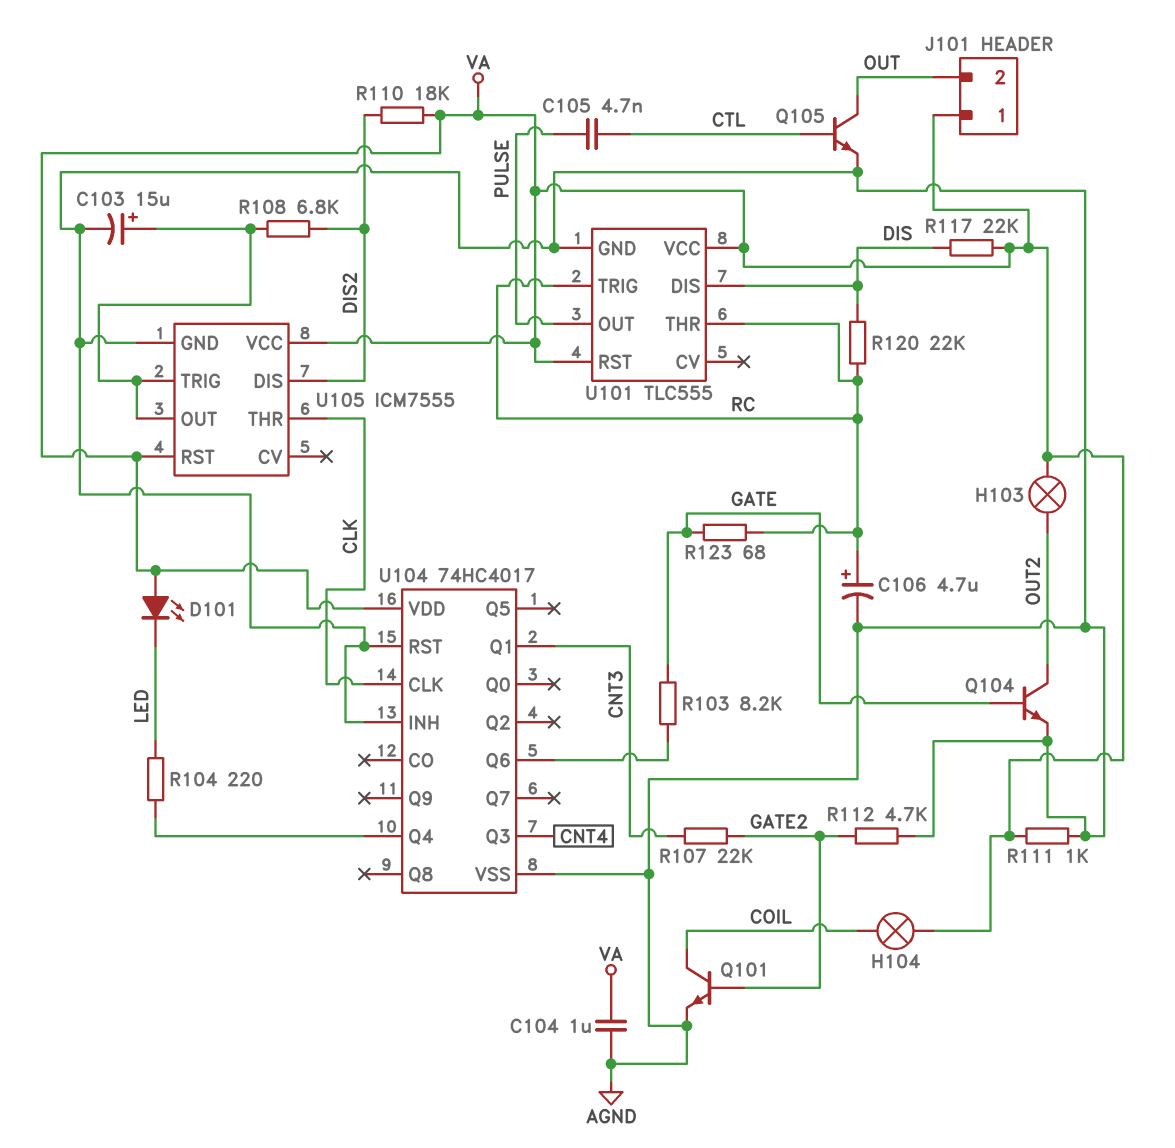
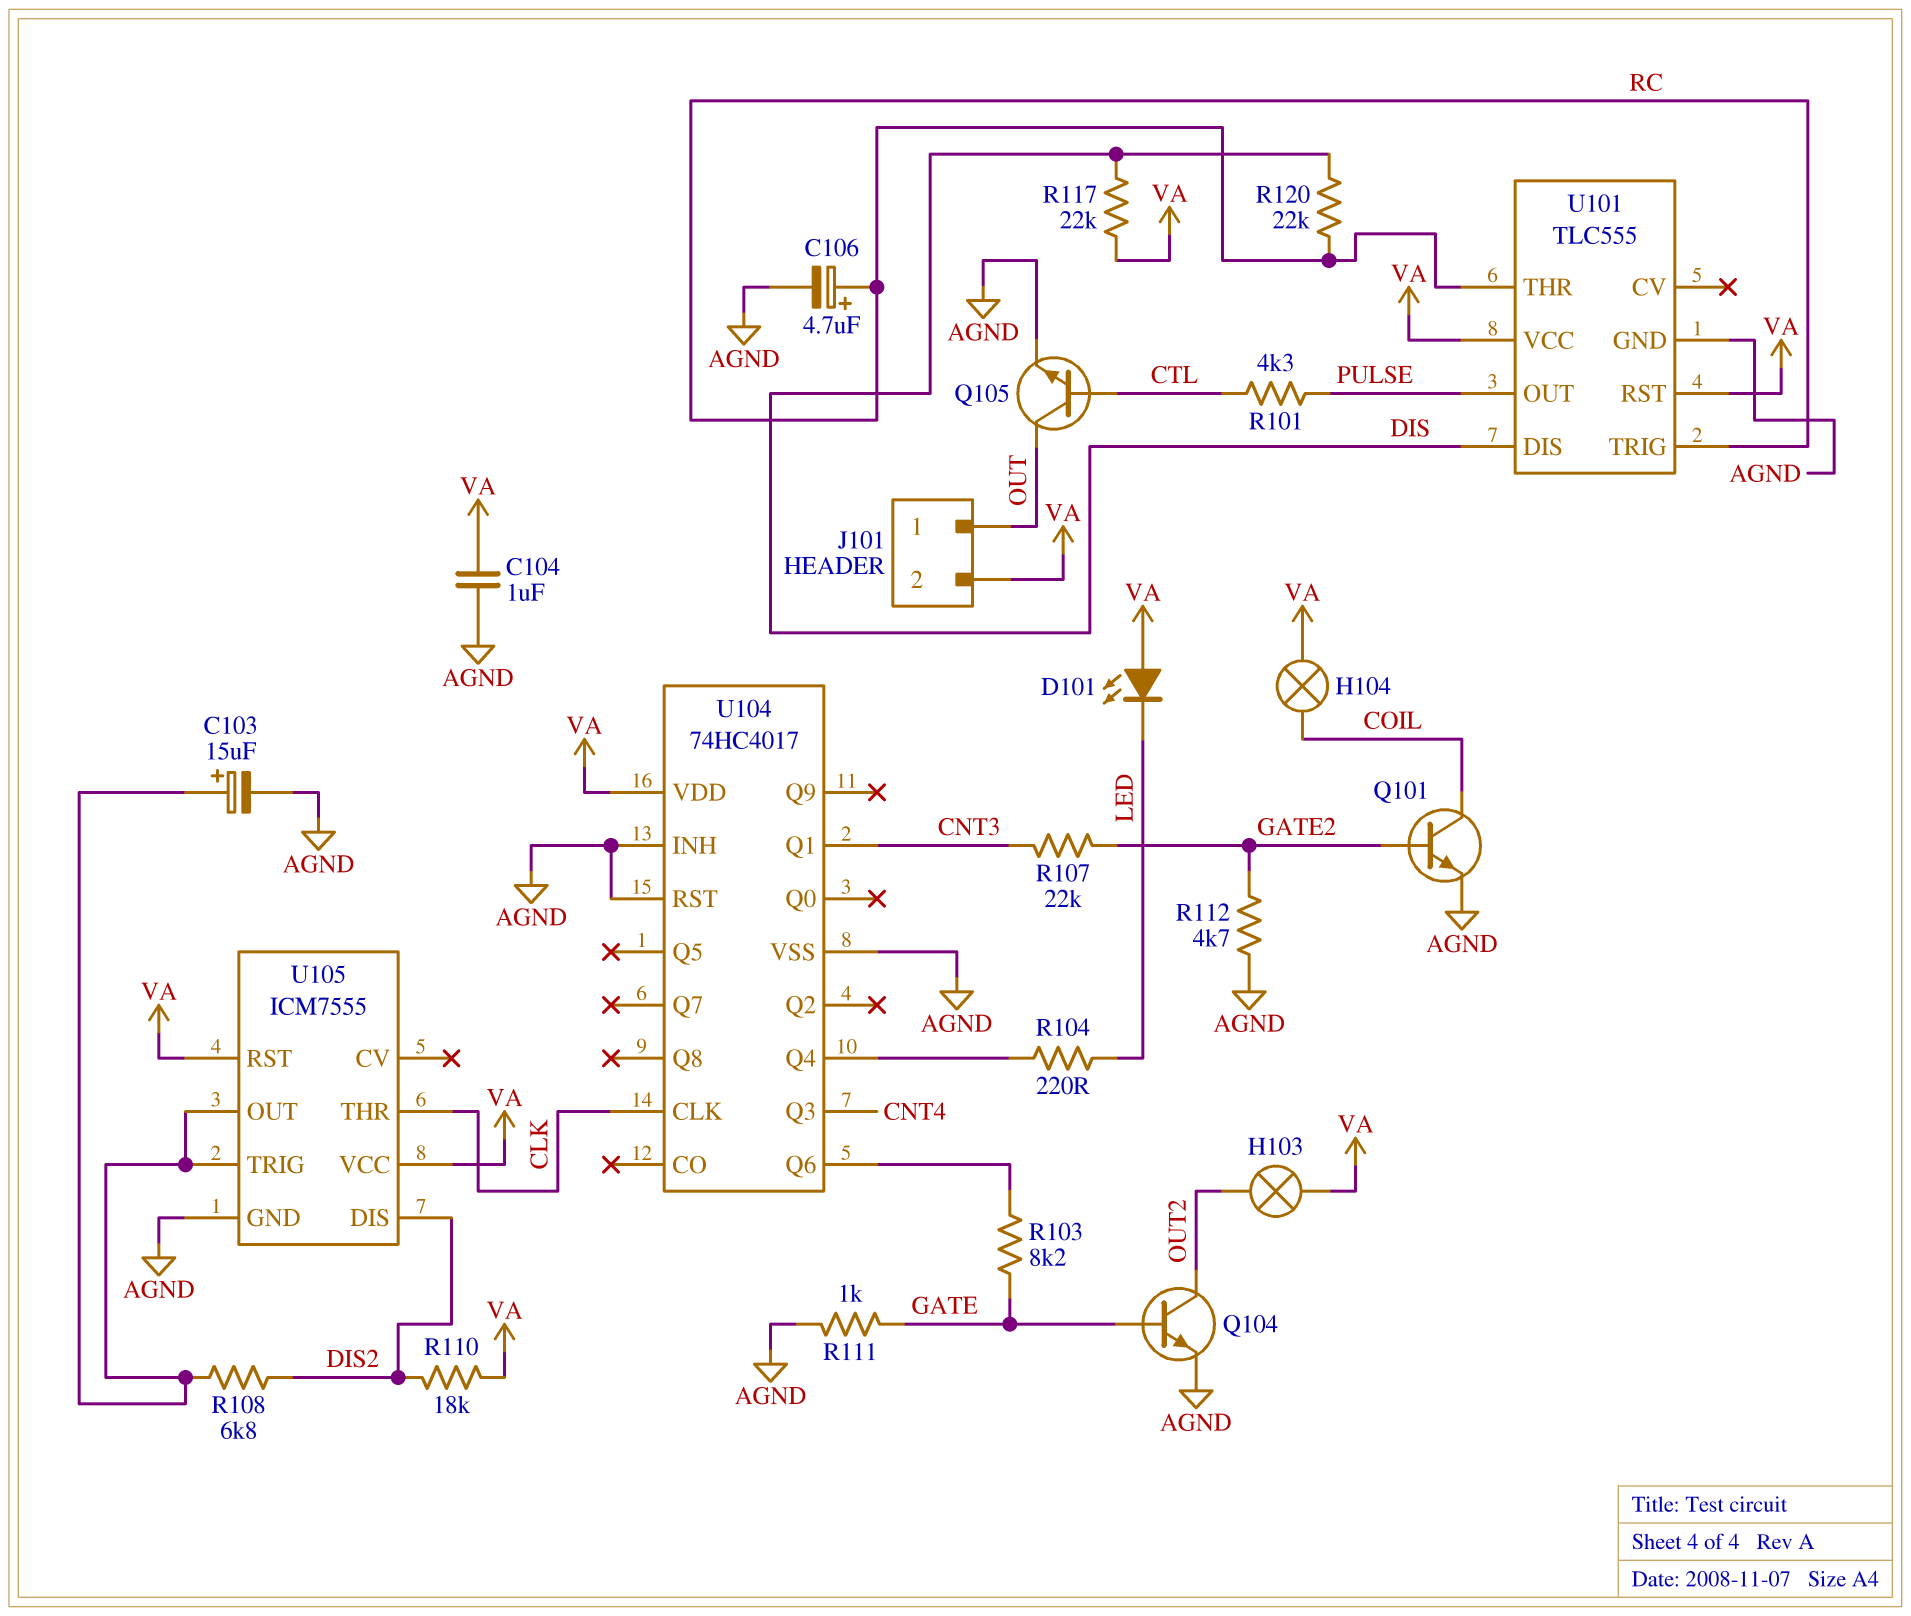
C105: 4.7nF (CTL, PULSE) -> none
J101 pin 1: VA -> OUT
J101 pin 2: OUT -> VA
R101: none -> 4.3k (CTL, PULSE)
R111: 1k (AGND, VA) -> 1k (AGND, GATE)
R123: 68 (GATE, RC) -> none

